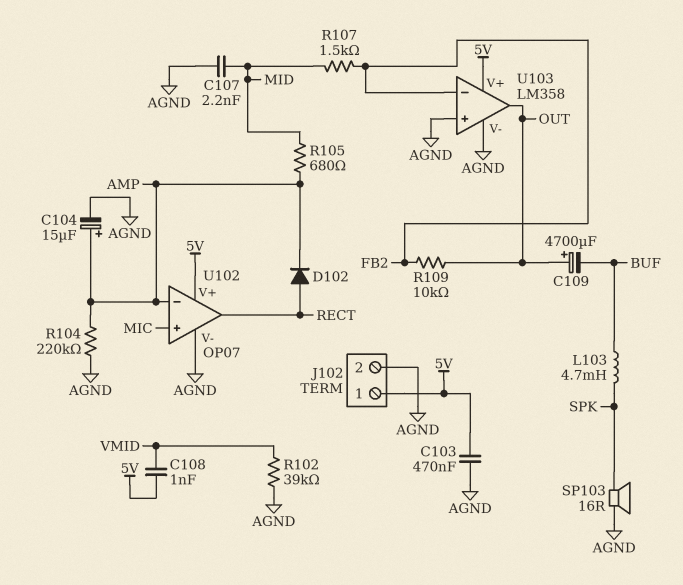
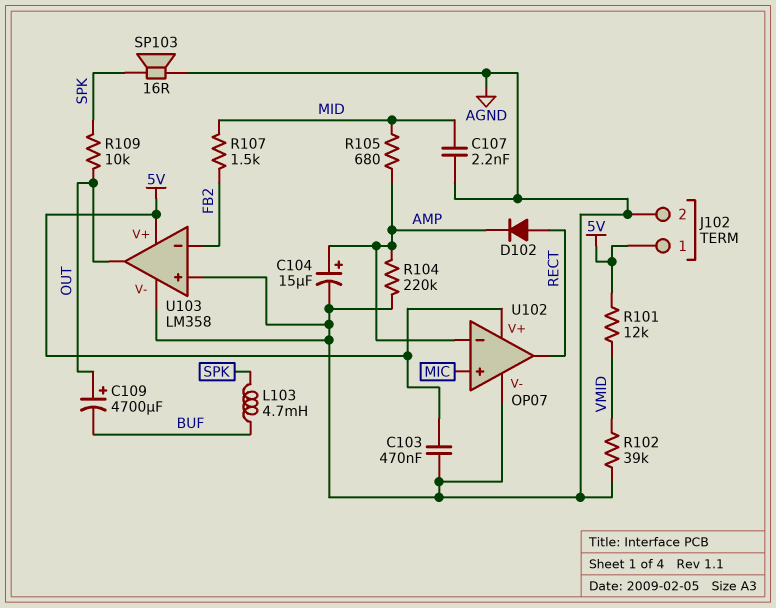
C108: 1nF (5V, VMID) -> none
R101: none -> 12k (5V, VMID)
R109: 10k (FB2, OUT) -> 10k (OUT, SPK)

